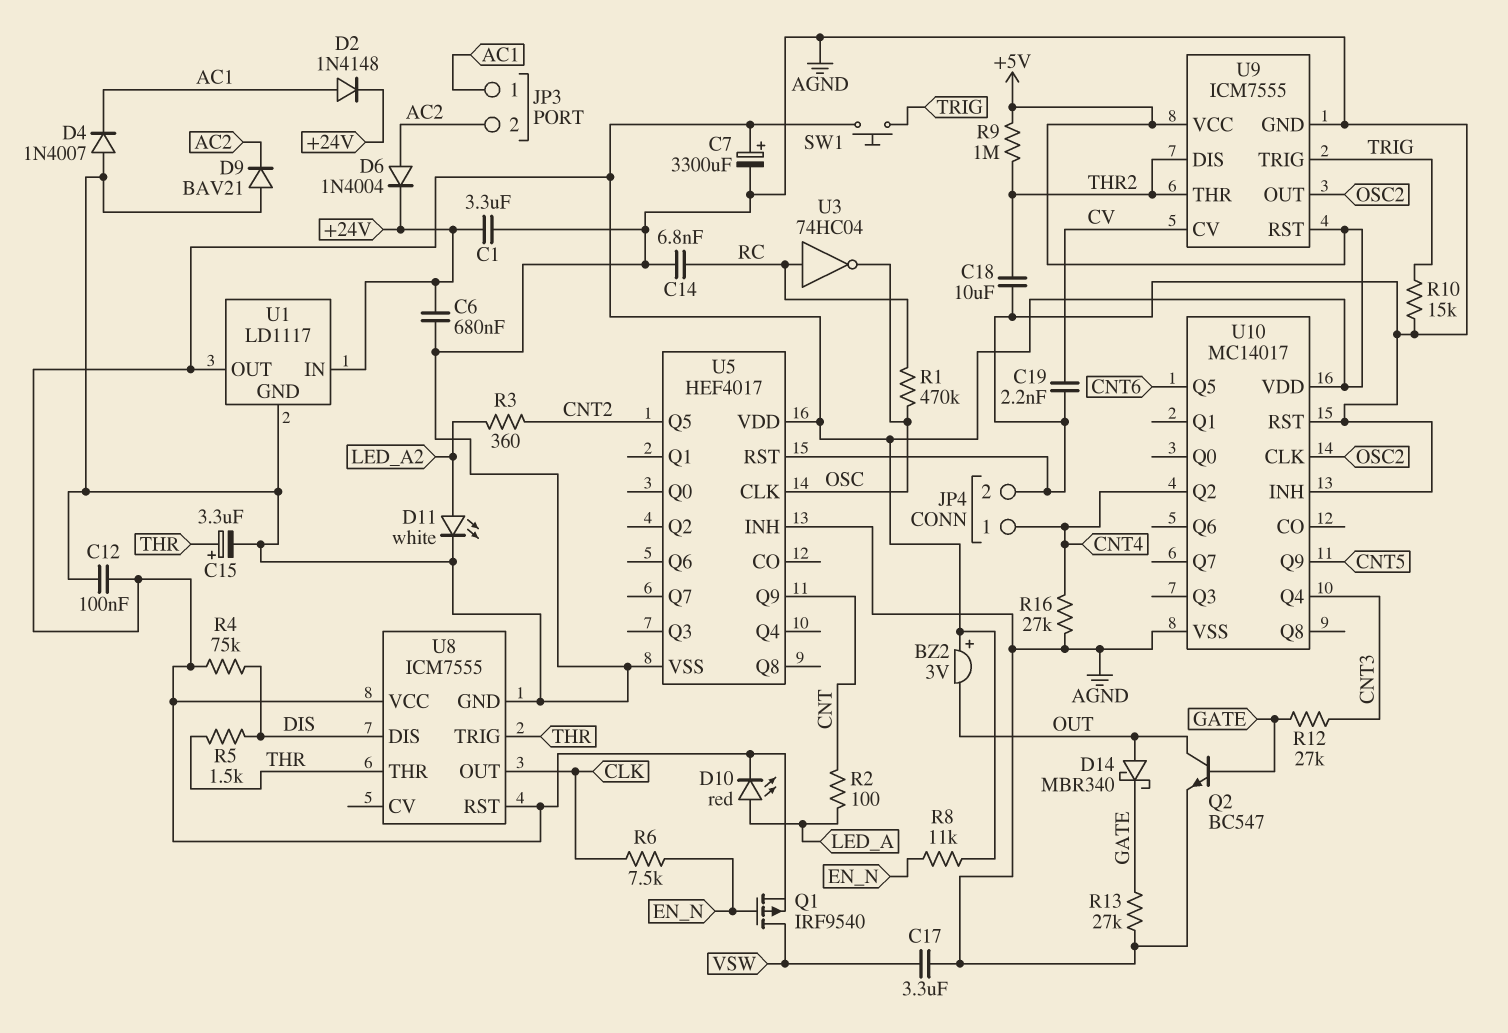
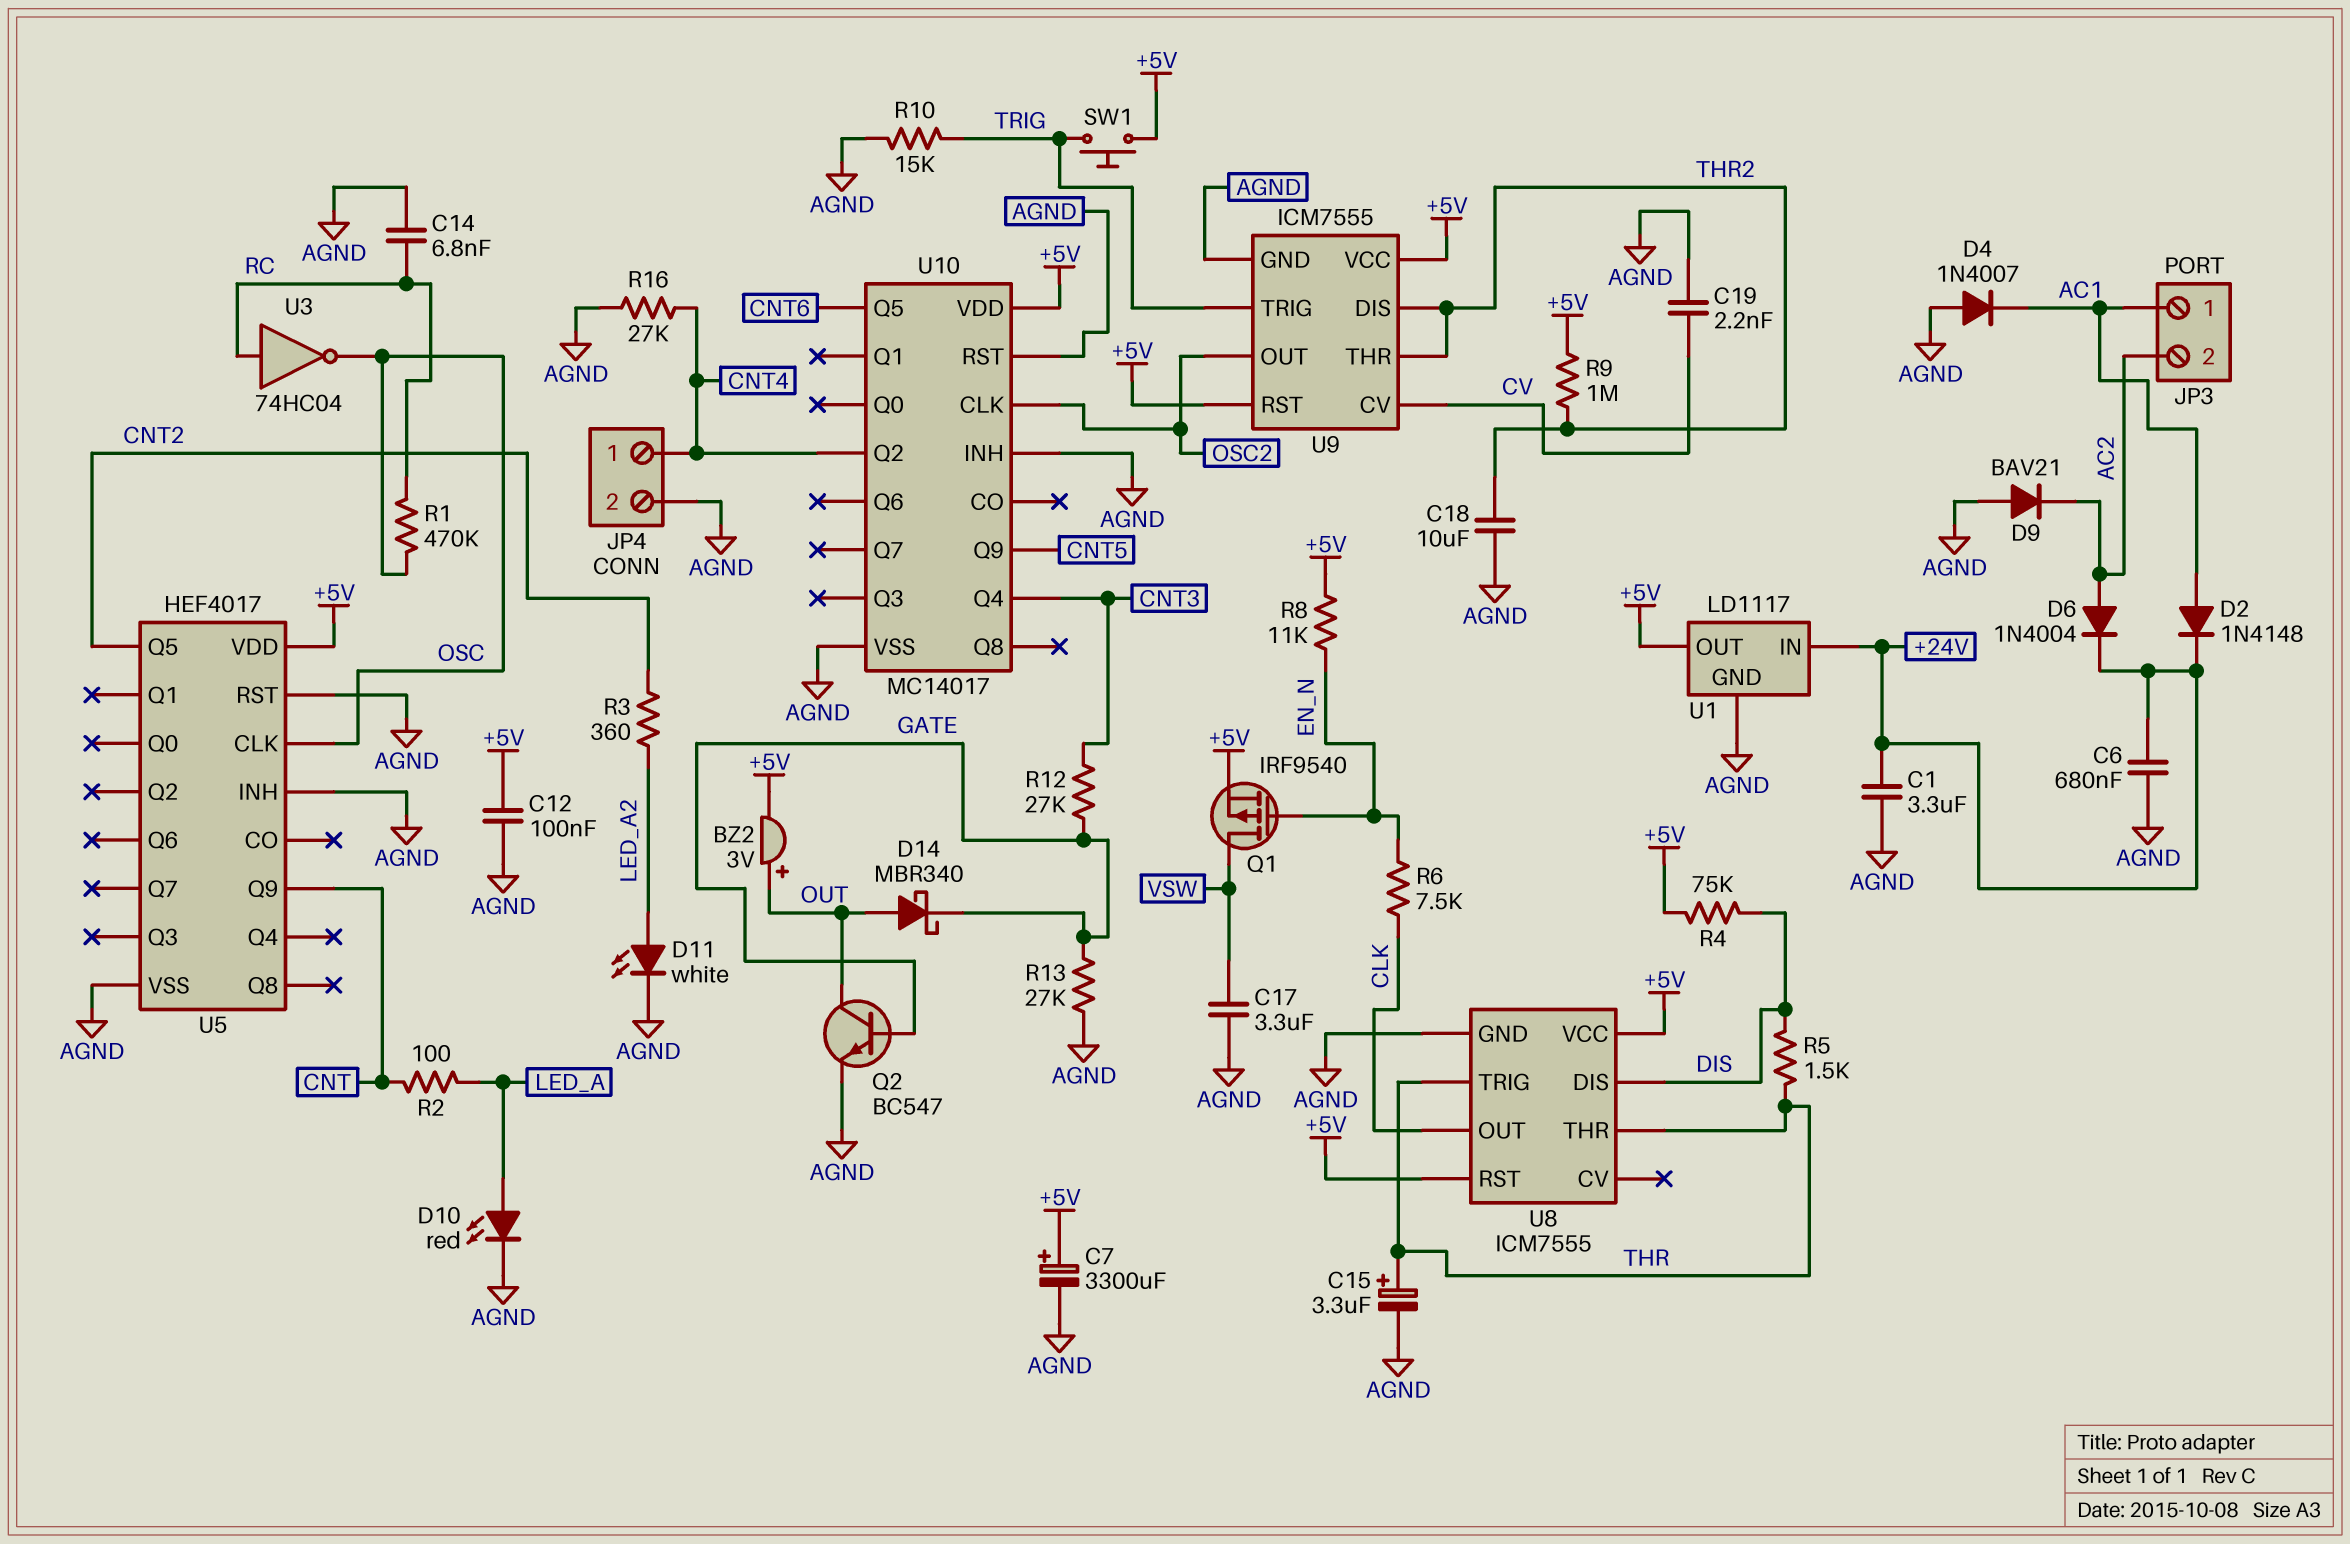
BZ2: buzzer 3V (plus +5V, minus OUT) -> buzzer 3V (plus OUT, minus +5V)
D10: LED red (A LED_A, K +5V) -> LED red (A LED_A, K AGND)

